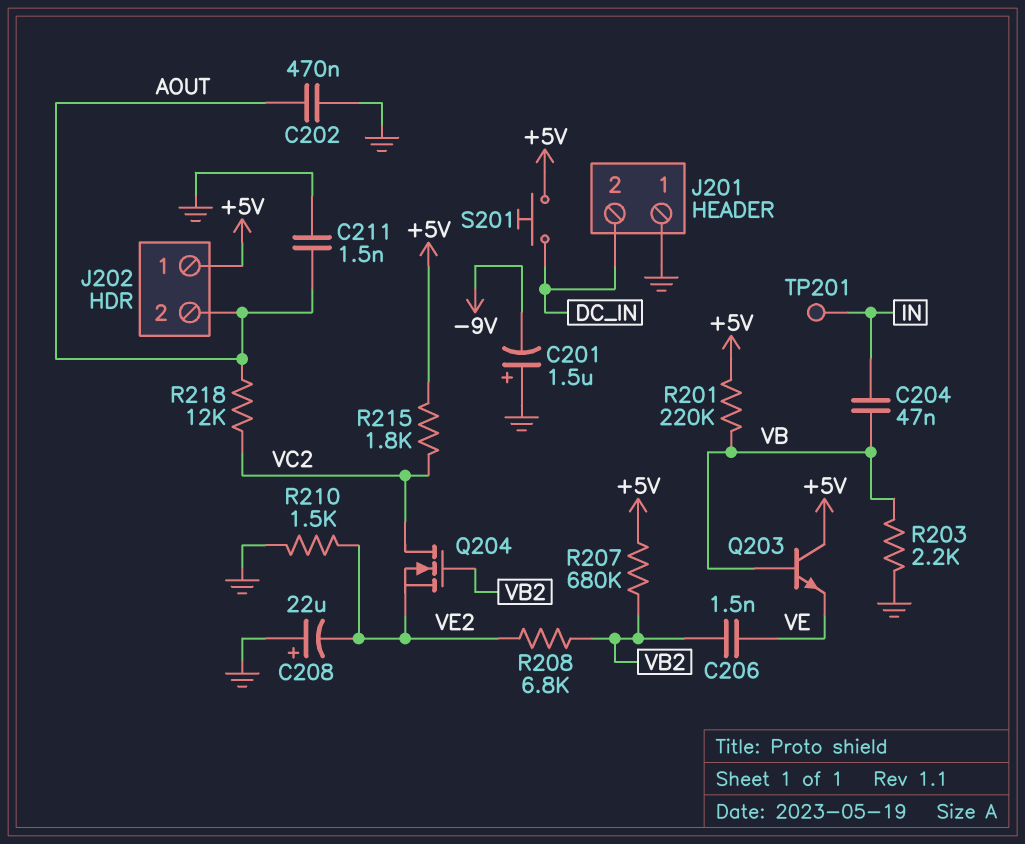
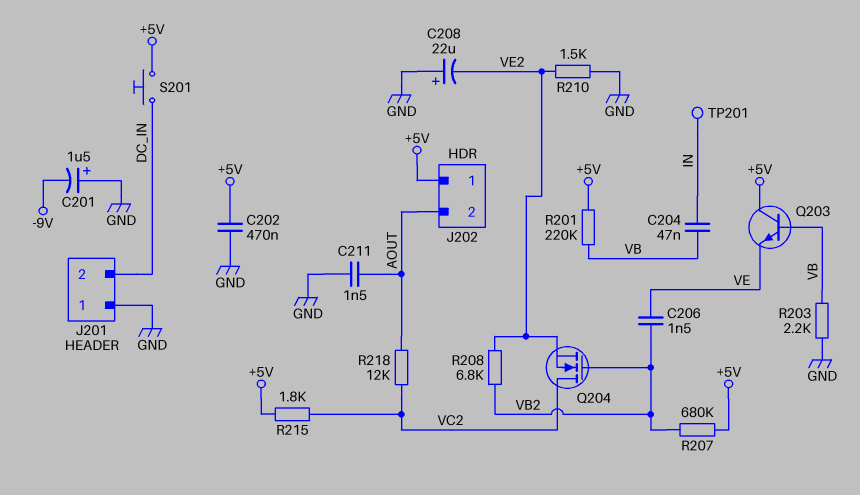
C202: 470nF (AOUT, GND) -> 470nF (+5V, GND)

